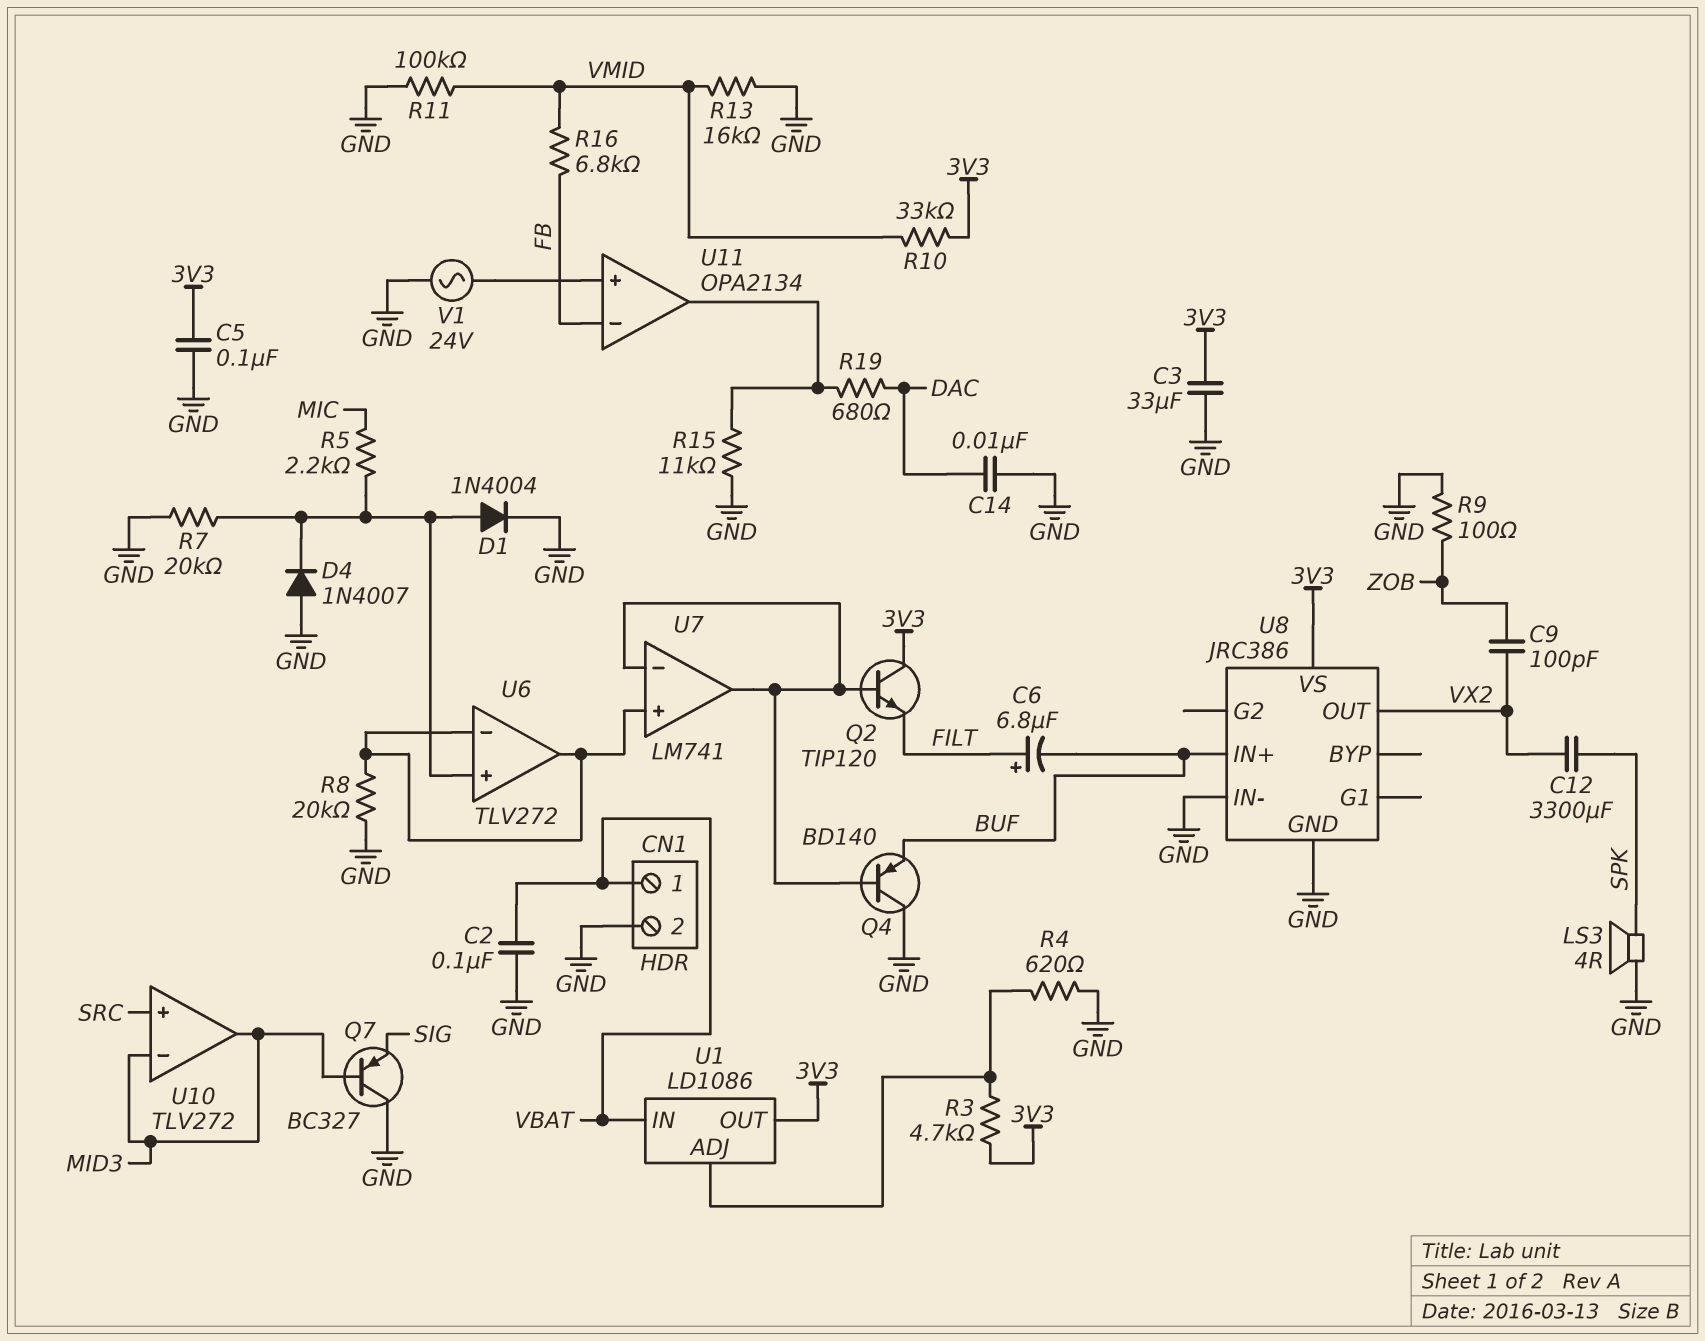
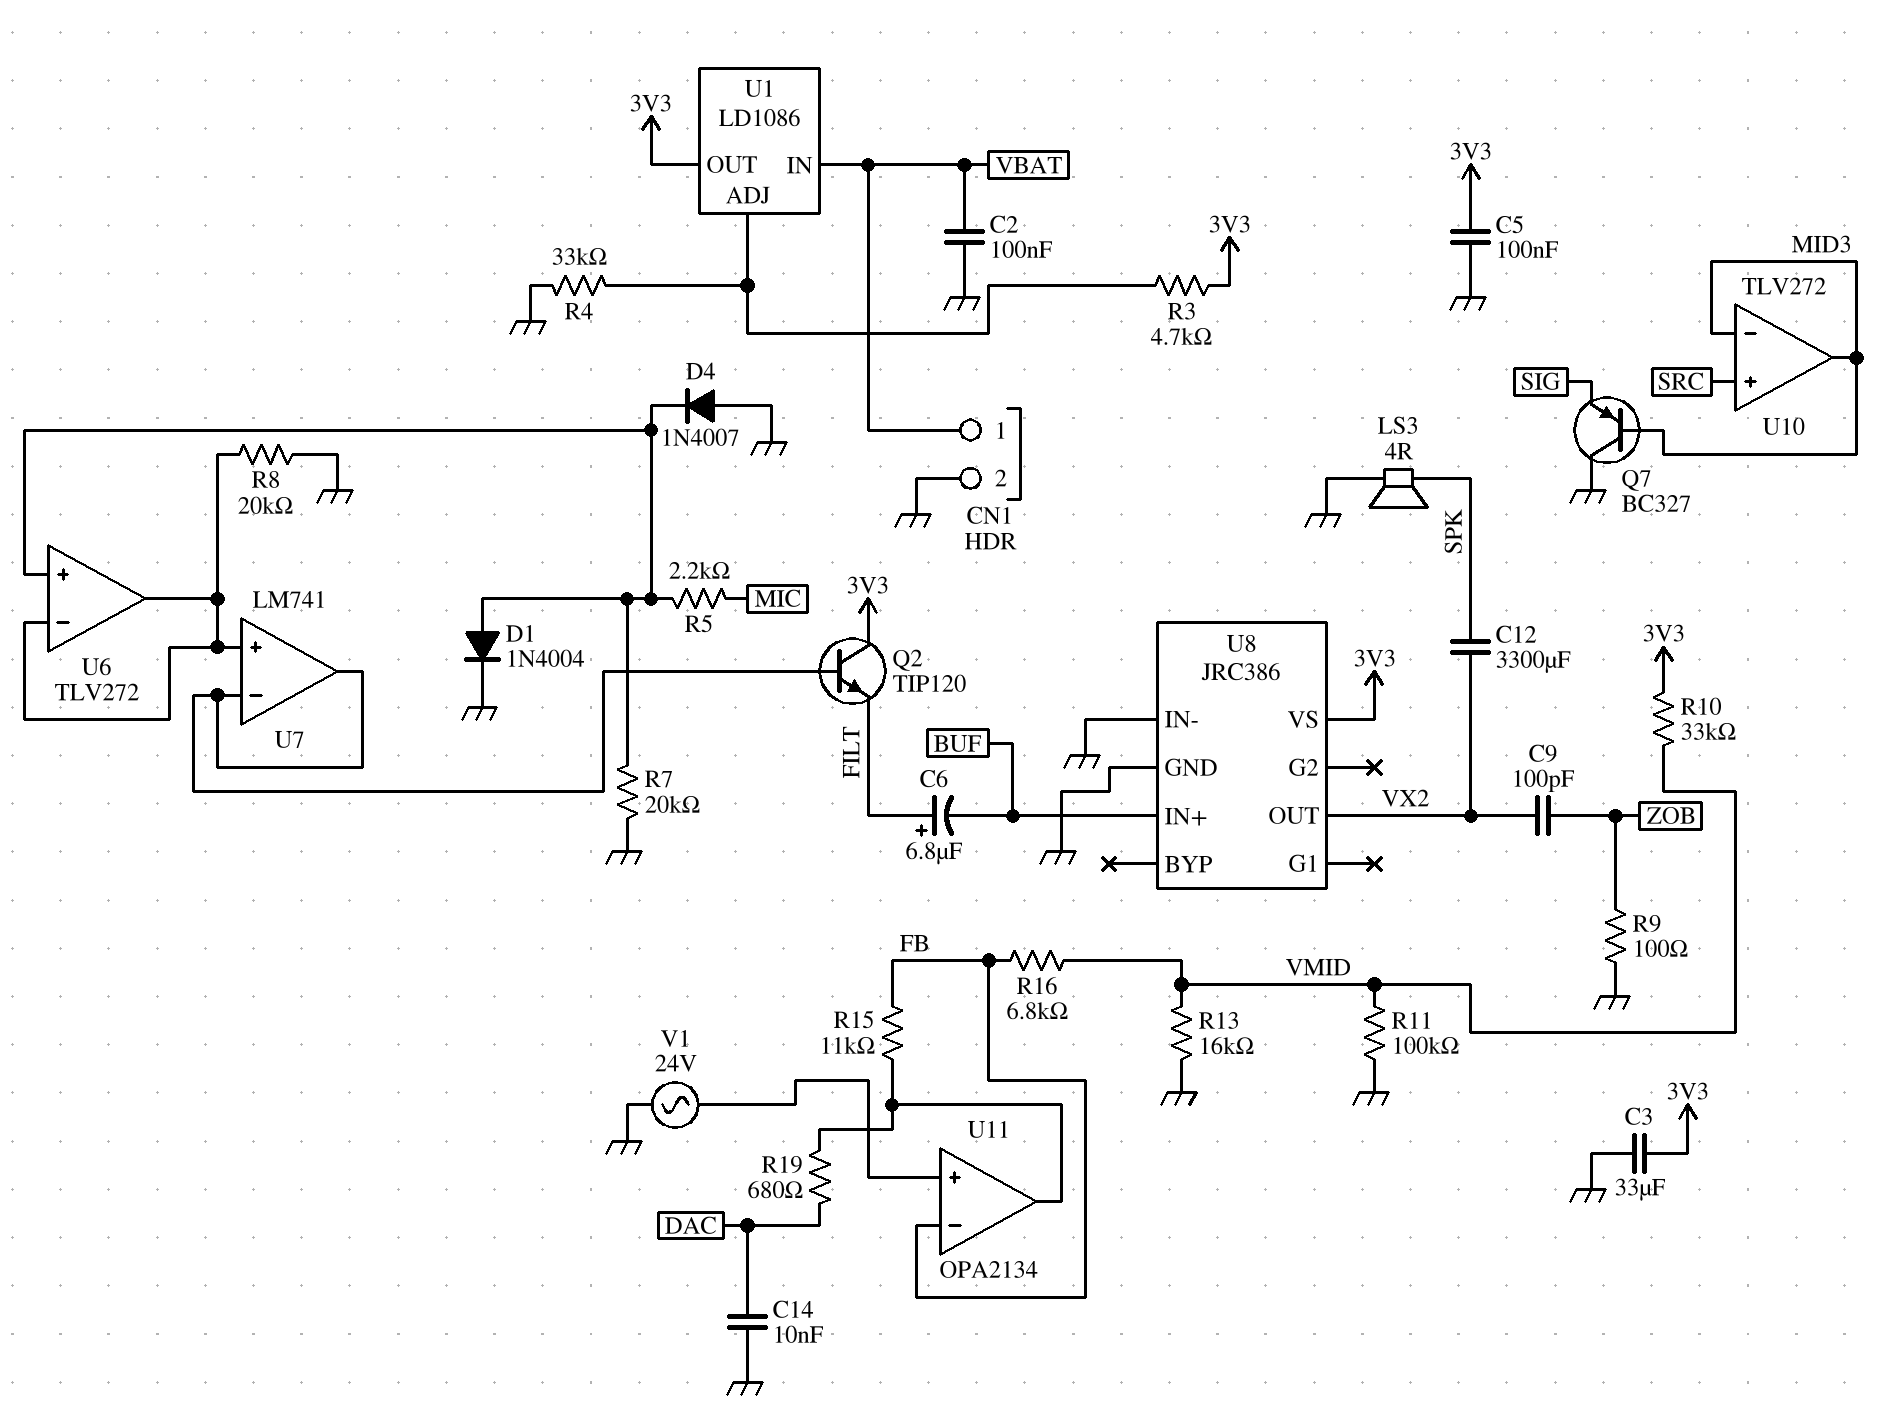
Q4: PNP BD140 (B U7/in-, C GND, E BUF) -> none
R4: 620 (GND, U1/ADJ) -> 33k (GND, U1/ADJ)
R15: 11k (GND, U11/out) -> 11k (FB, U11/out)

